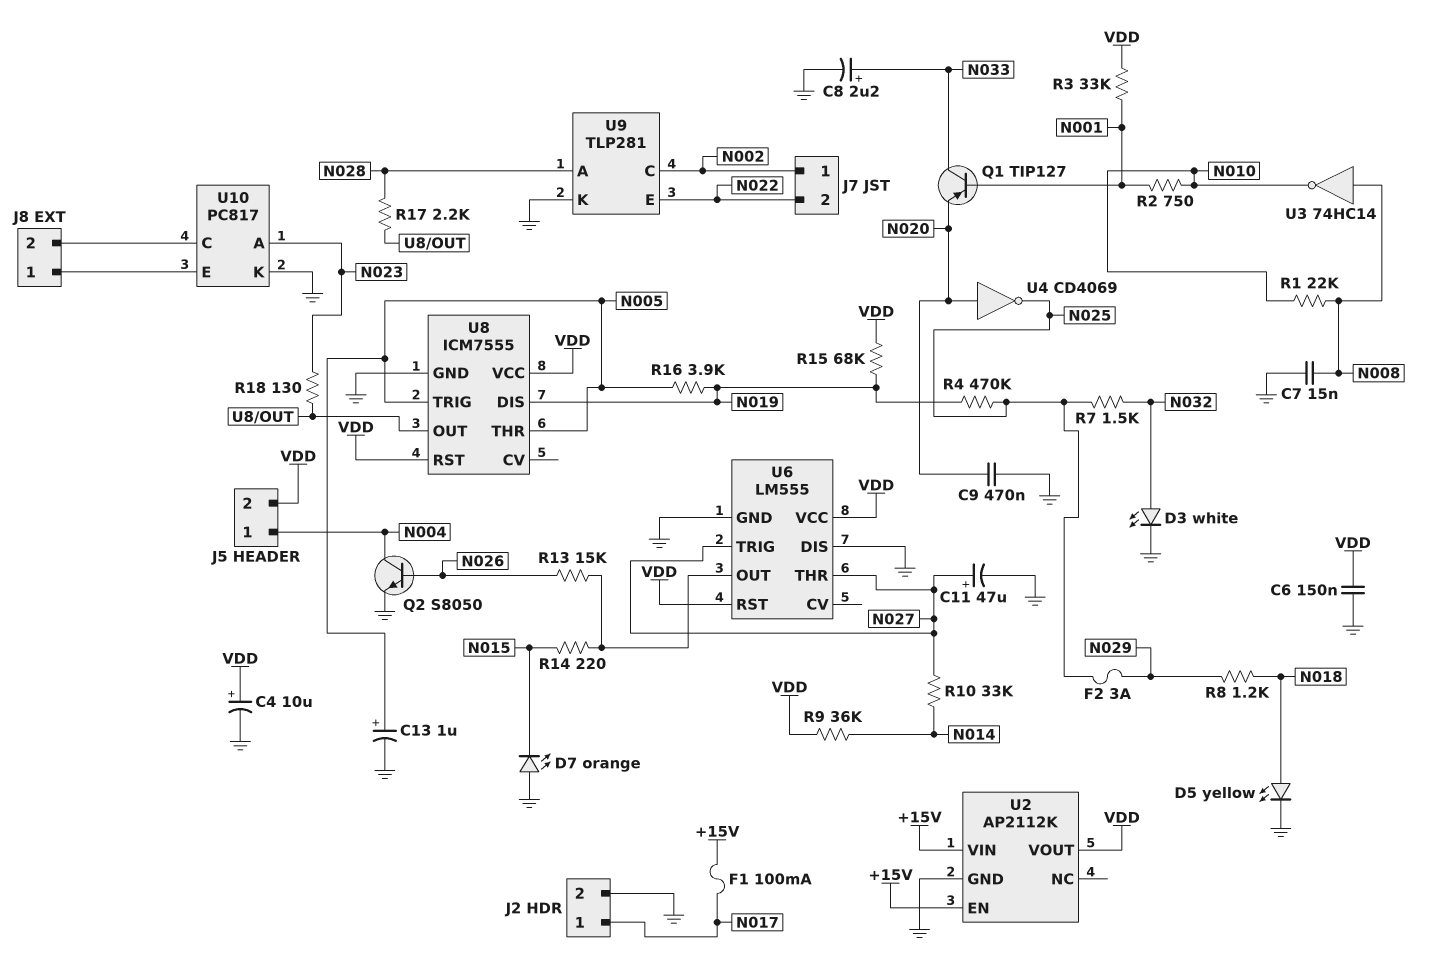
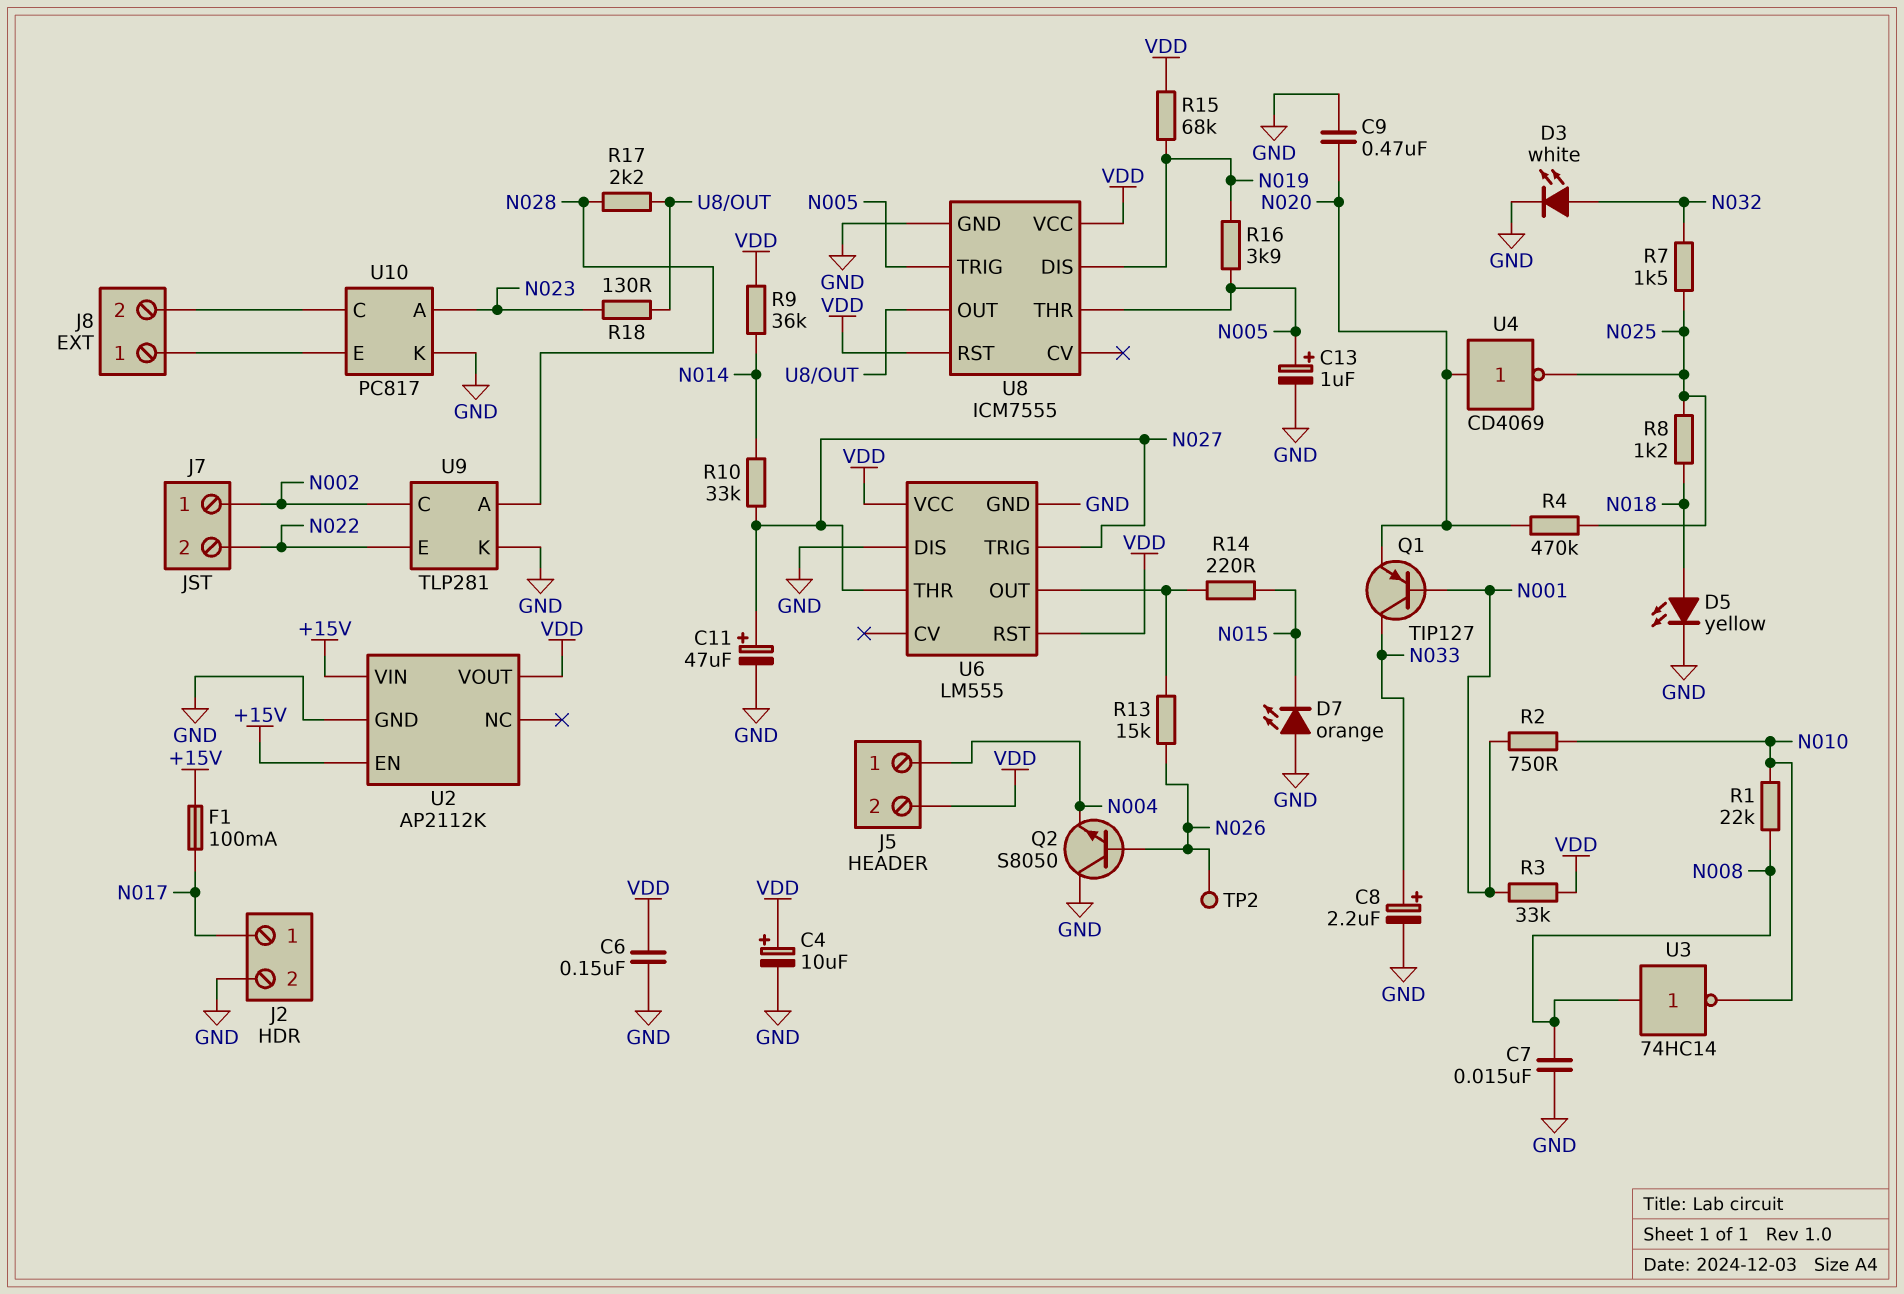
F2: 3A (N025, N029) -> none
Q2: NPN S8050 (B N026, C N004, E GND) -> NPN S8050 (B N026, C GND, E N004)
R4: 470k (N019, N025) -> 470k (N020, N025)
R8: 1.2k (N018, N029) -> 1.2k (N018, N025)
TP2: none -> test point (N026)

